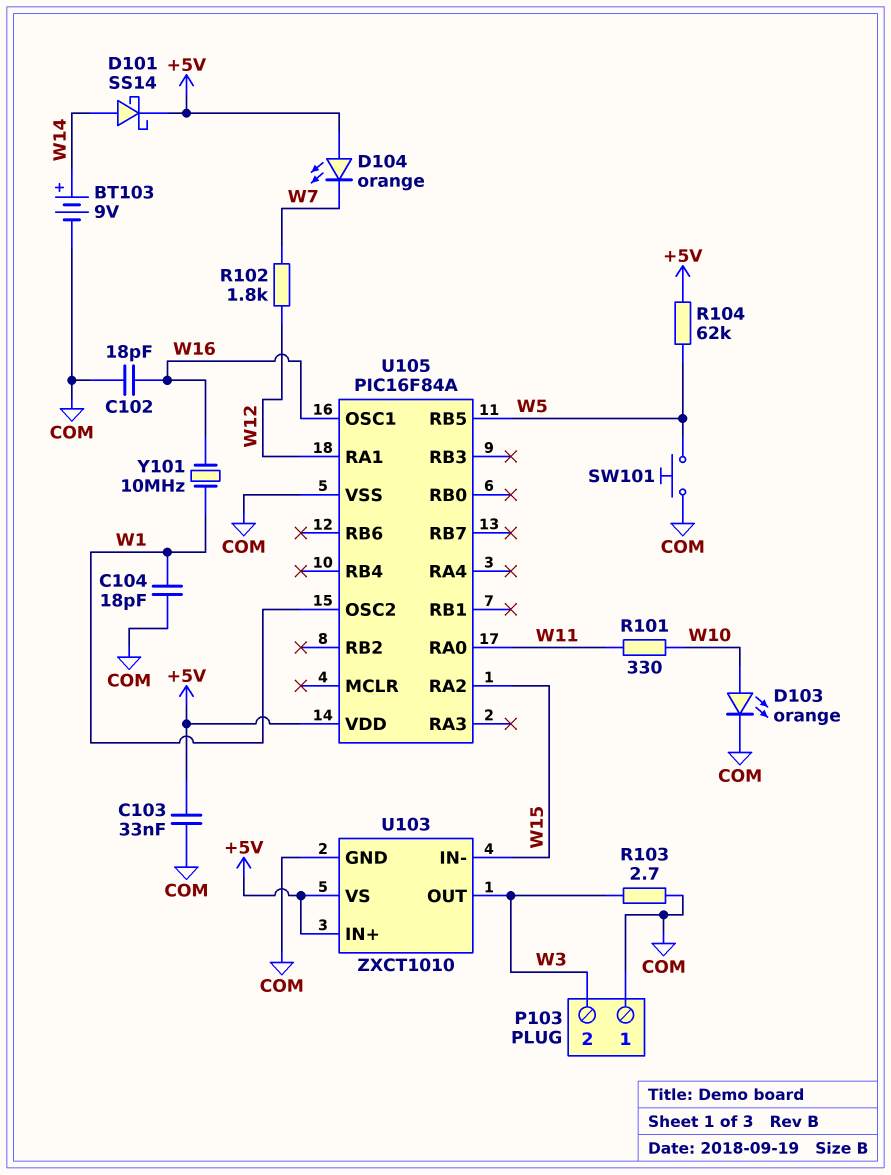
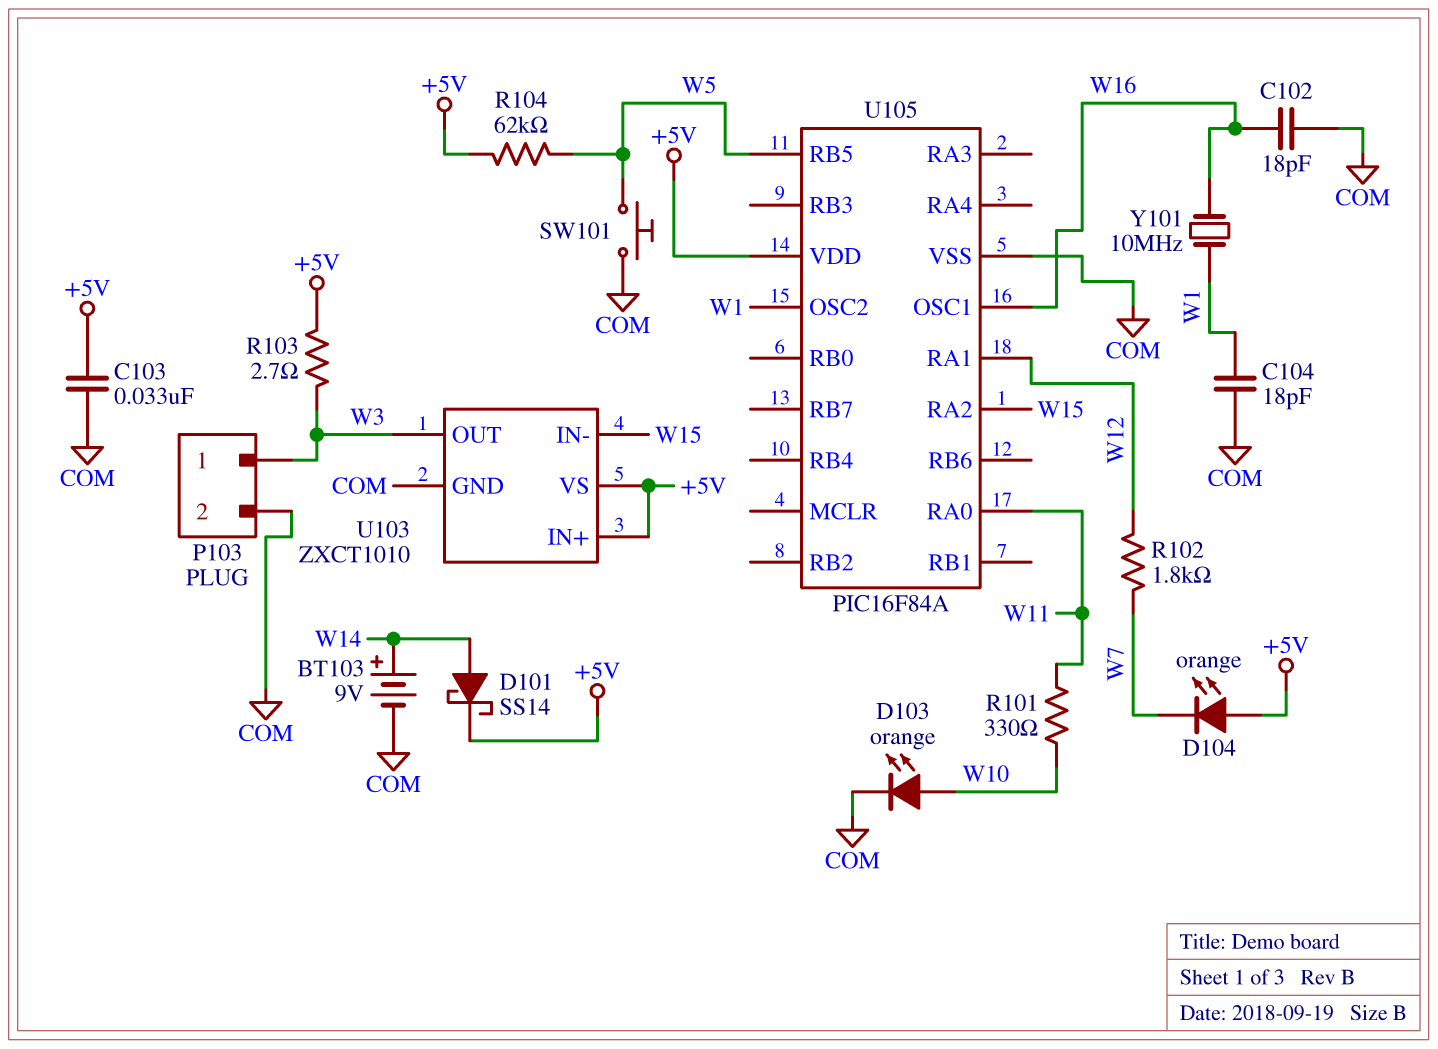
P103 pin 1: COM -> W3
P103 pin 2: W3 -> COM
R103: 2.7 (COM, W3) -> 2.7 (+5V, W3)

